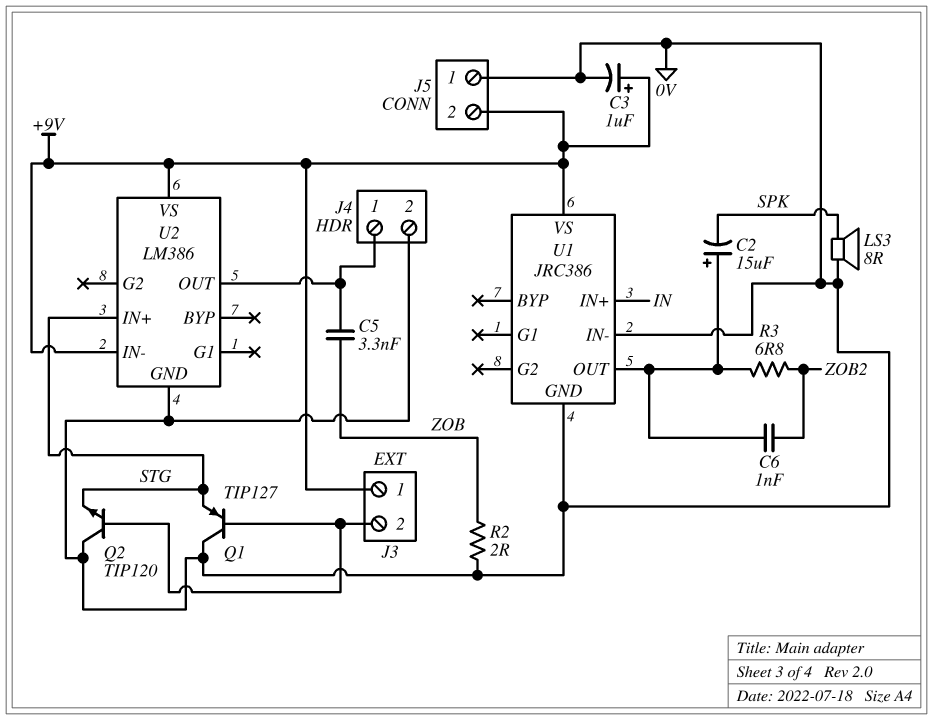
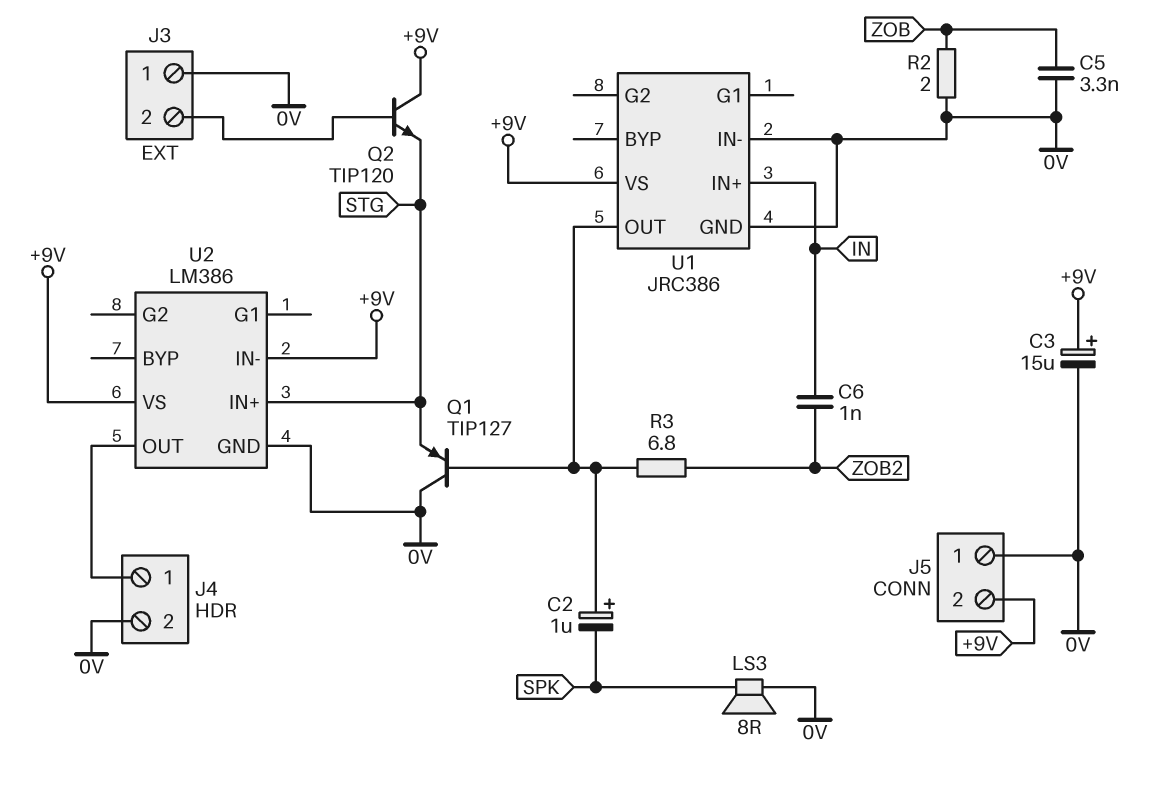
C2: 15uF (plus U1/OUT, minus SPK) -> 1uF (plus U1/OUT, minus SPK)
C3: 1uF (plus +9V, minus 0V) -> 15uF (plus +9V, minus 0V)
C5: 3.3nF (J4/1, ZOB) -> 3.3nF (0V, ZOB)
C6: 1nF (U1/OUT, ZOB2) -> 1nF (IN, ZOB2)
J3 pin 1: +9V -> 0V
Q1: PNP TIP127 (B J3/2, C 0V, E STG) -> PNP TIP127 (B U1/OUT, C 0V, E STG)
Q2: NPN TIP120 (B J3/2, C 0V, E STG) -> NPN TIP120 (B J3/2, C +9V, E STG)

